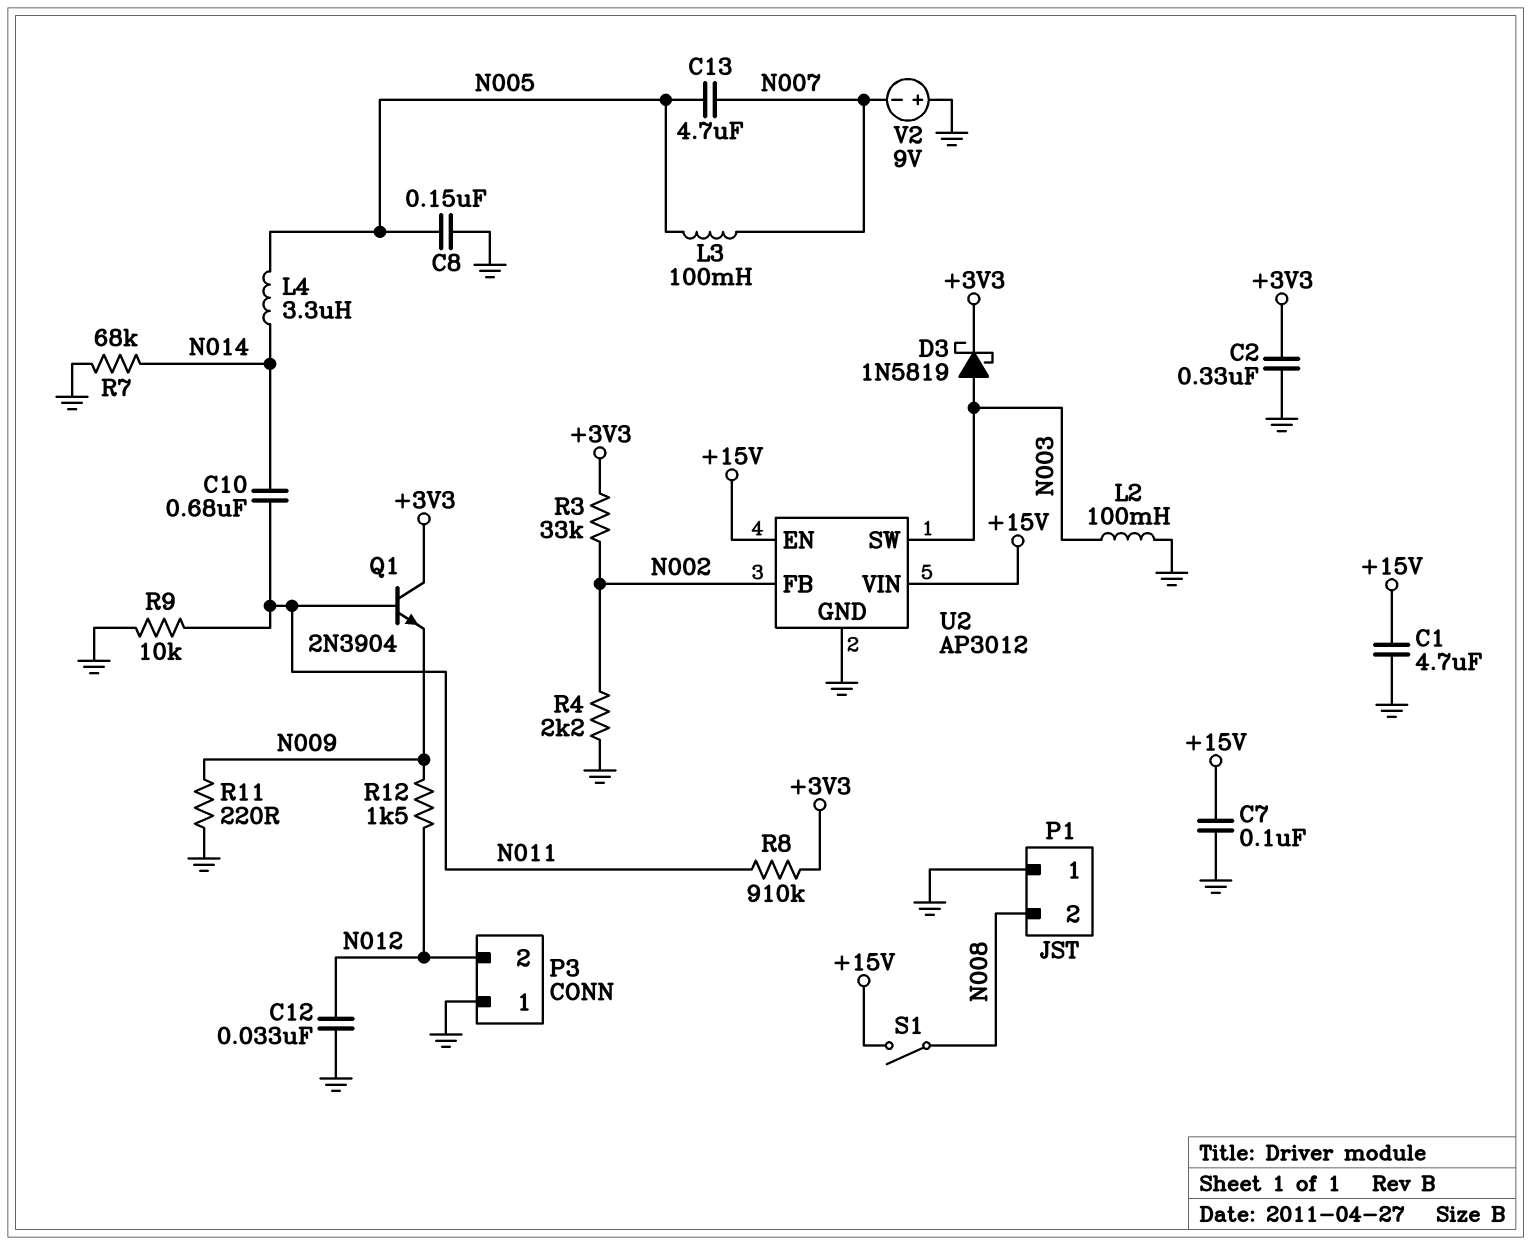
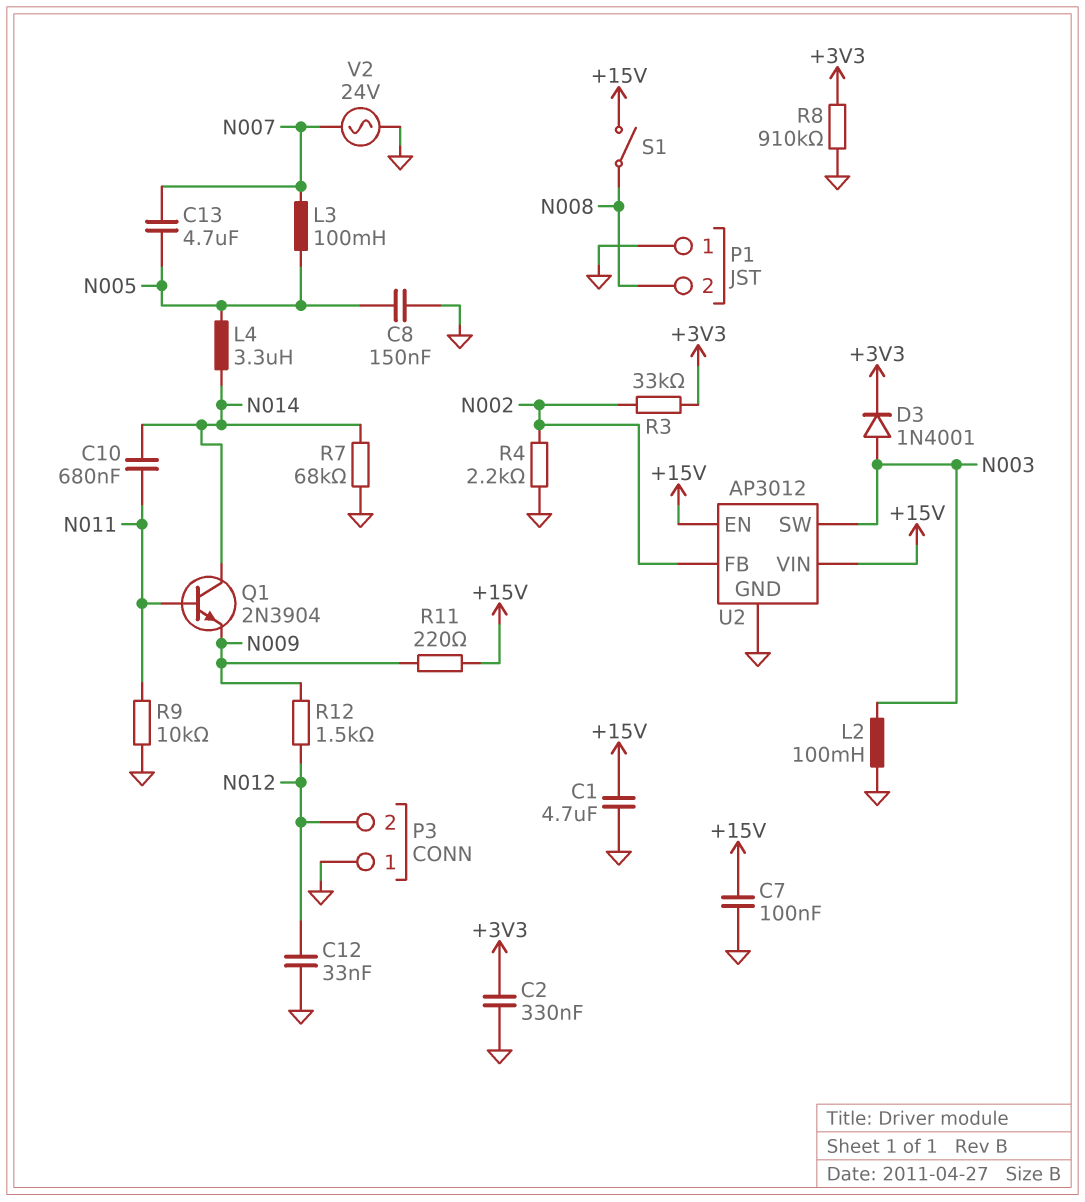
D3: schottky 1N5819 (A N003, K +3V3) -> diode 1N4001 (A N003, K +3V3)
Q1: NPN 2N3904 (B N011, C +3V3, E N009) -> NPN 2N3904 (B N011, C N014, E N009)
R8: 910k (+3V3, N011) -> 910k (+3V3, GND)
R11: 220 (GND, N009) -> 220 (+15V, N009)
V2: 9V (plus GND, minus N007) -> AC 24V (GND, N007)

